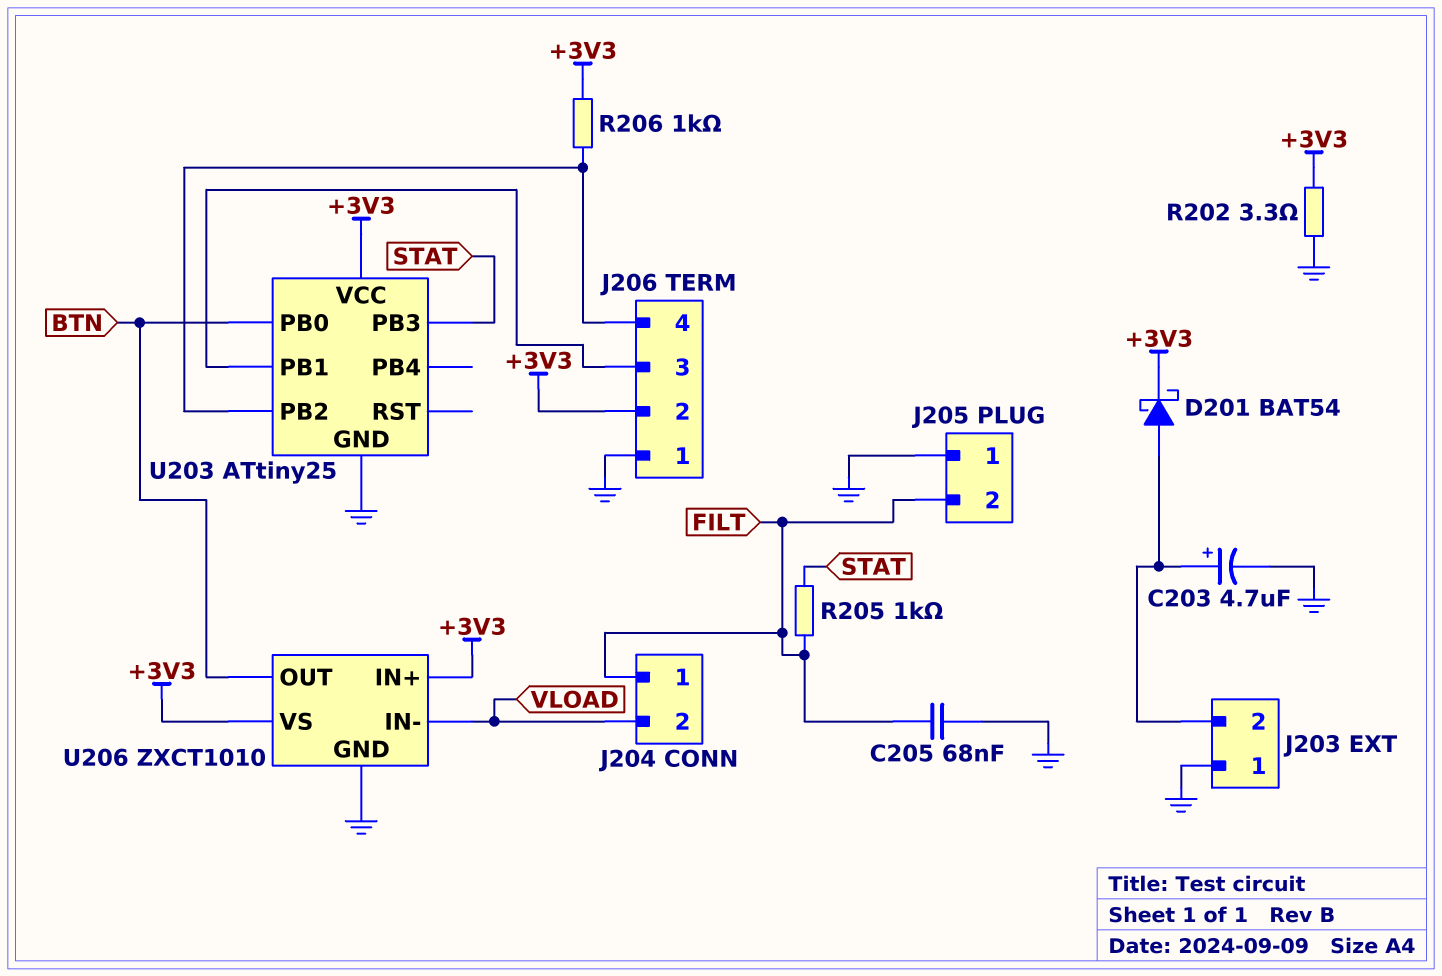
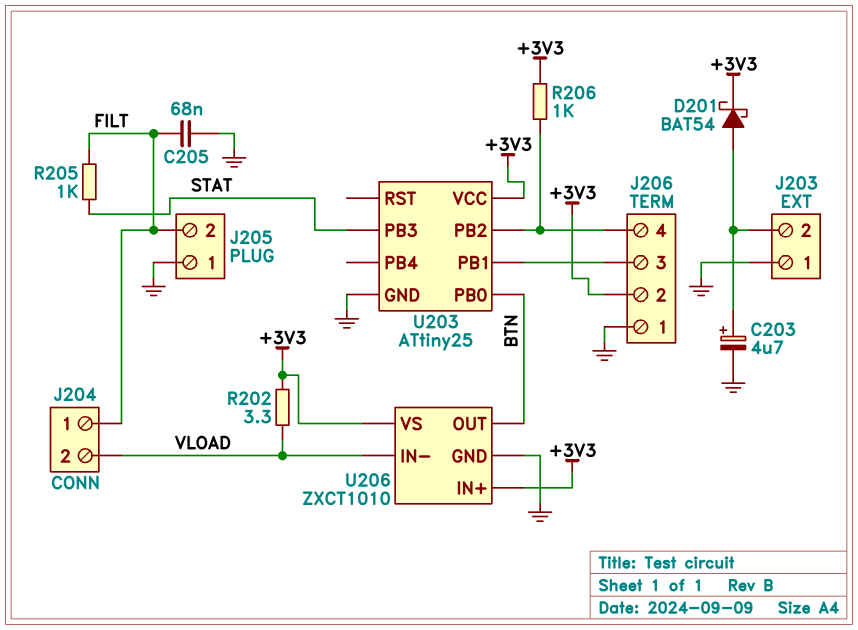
R202: 3.3 (+3V3, GND) -> 3.3 (+3V3, VLOAD)

